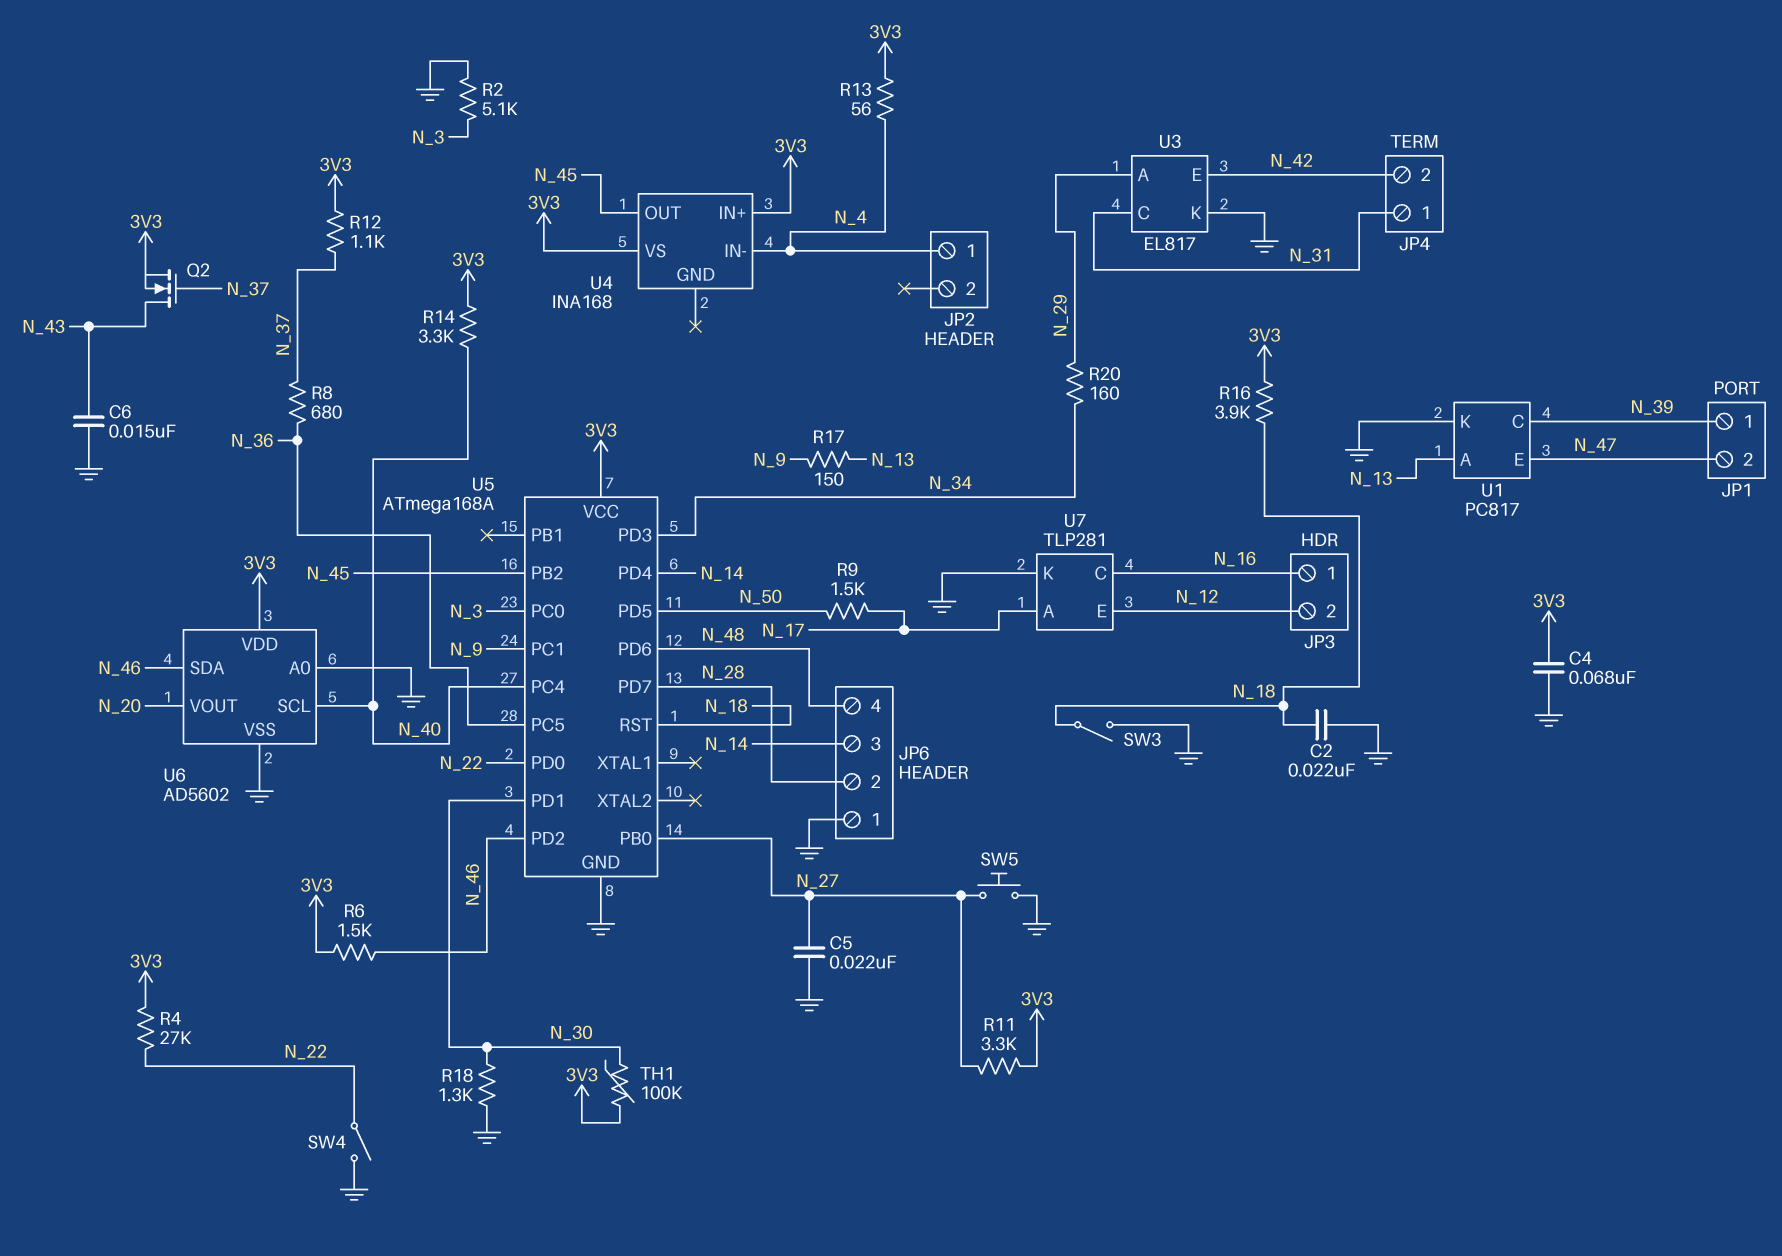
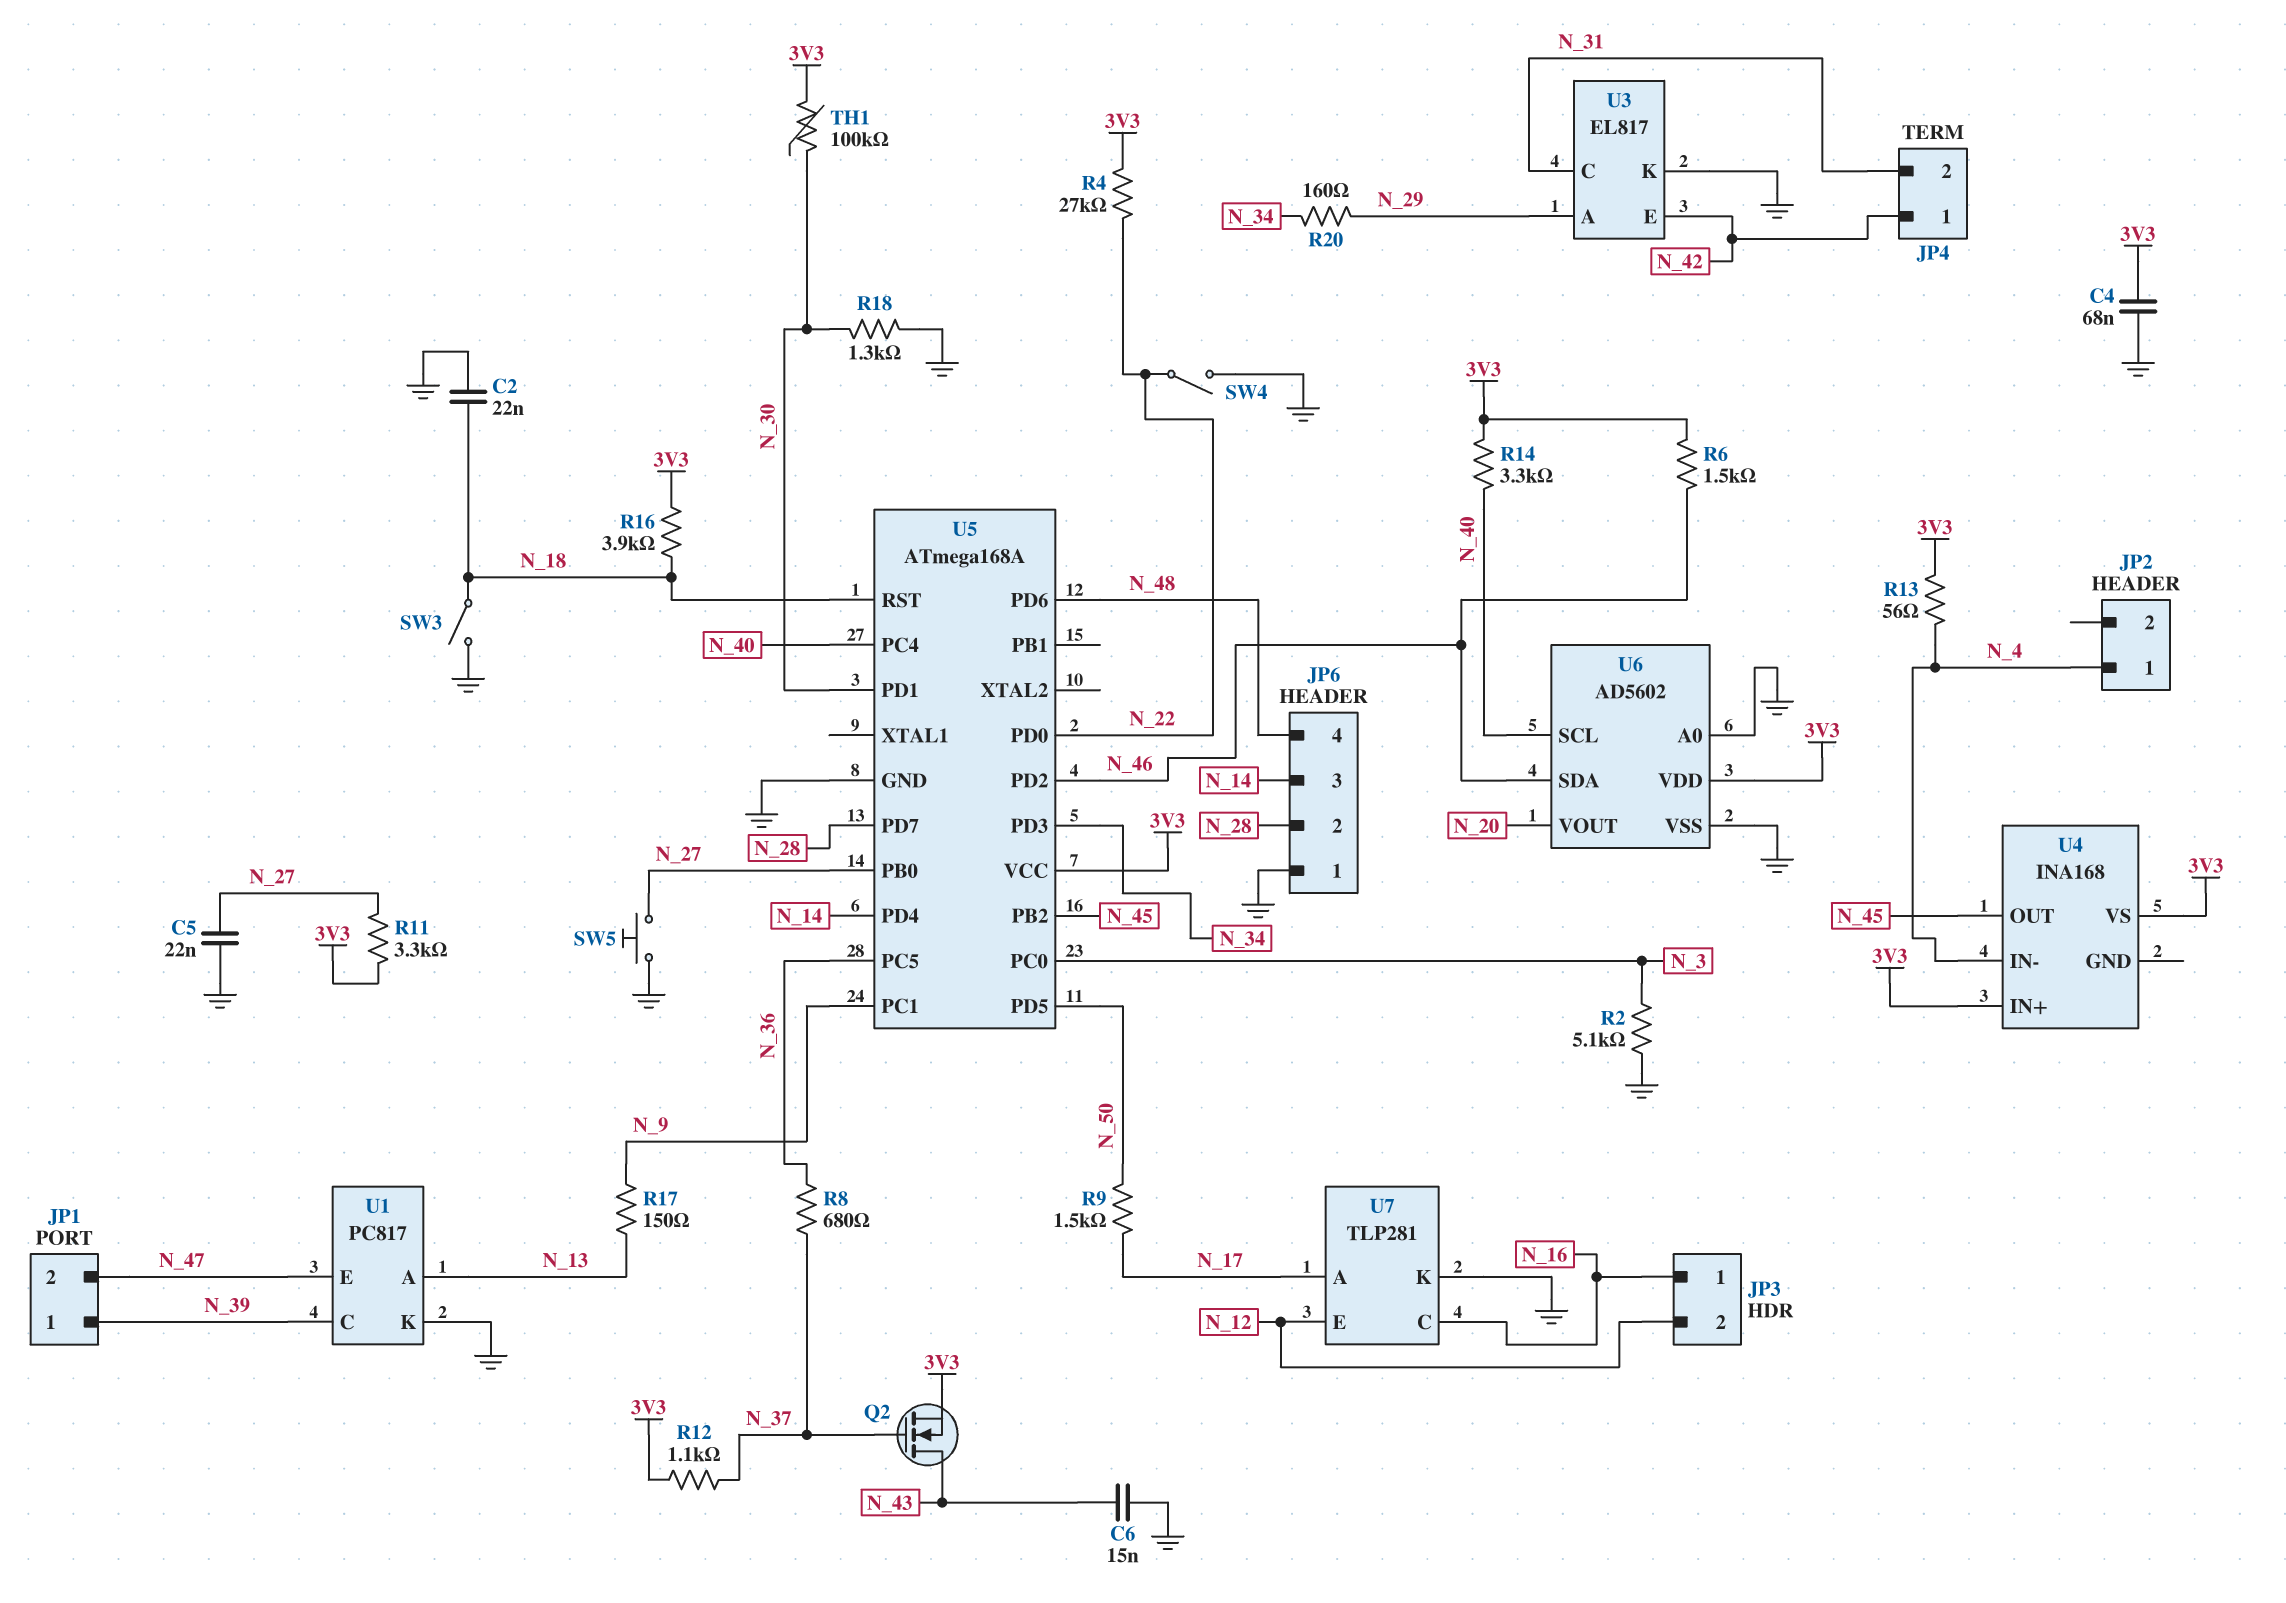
JP4 pin 1: N_31 -> N_42
JP4 pin 2: N_42 -> N_31

